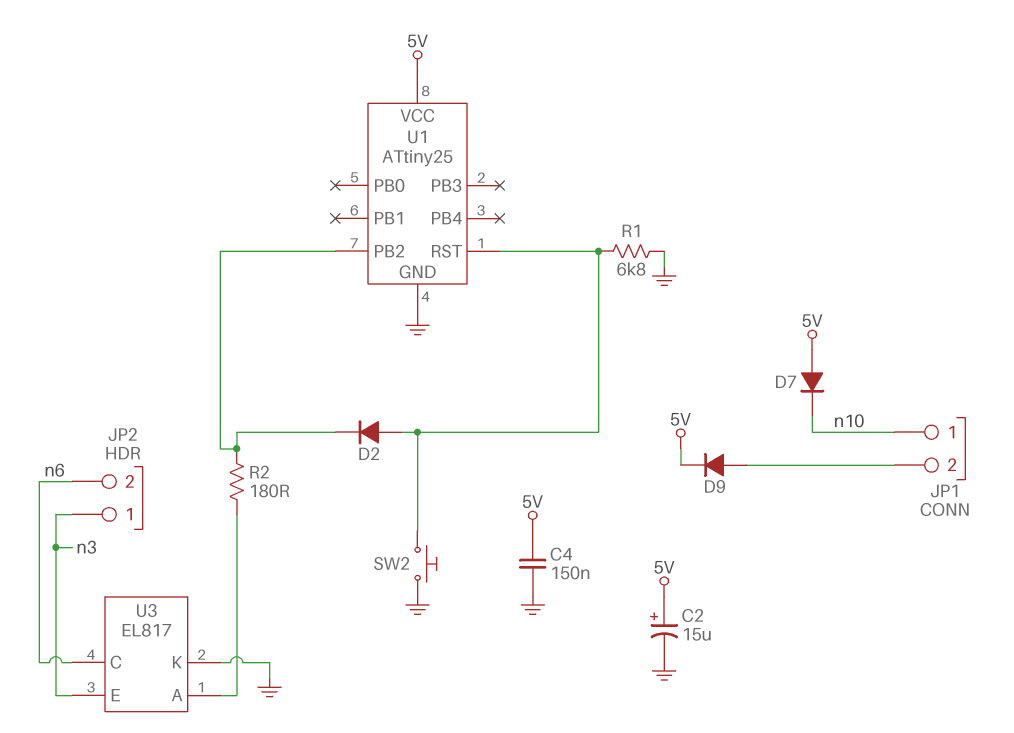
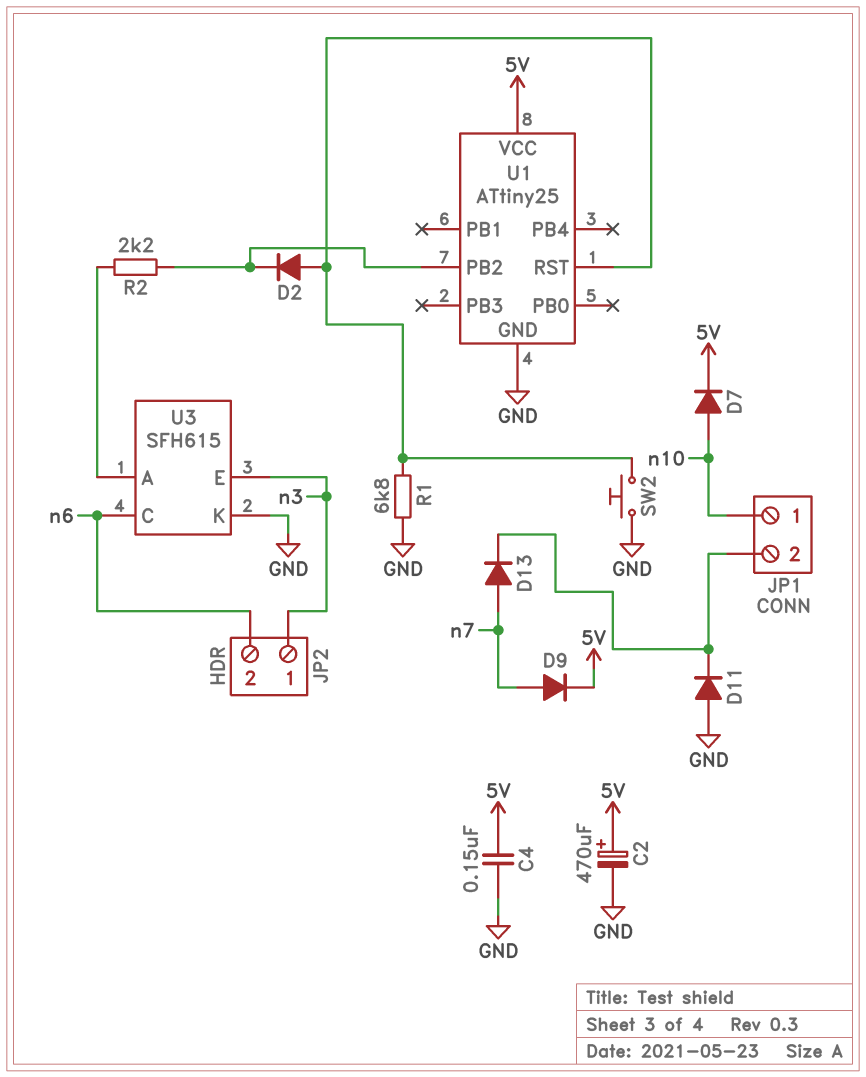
C2: 15uF (plus 5V, minus GND) -> 470uF (plus 5V, minus GND)
D7: diode (A 5V, K n10) -> diode (A n10, K 5V)
D9: diode (A JP1/2, K 5V) -> diode (A n7, K 5V)
D11: none -> diode (A GND, K JP1/2)
D13: none -> diode (A n7, K JP1/2)
R2: 180 (U1/PB2, U3/A) -> 2.2k (U1/PB2, U3/A)
U3: EL817 -> SFH615

